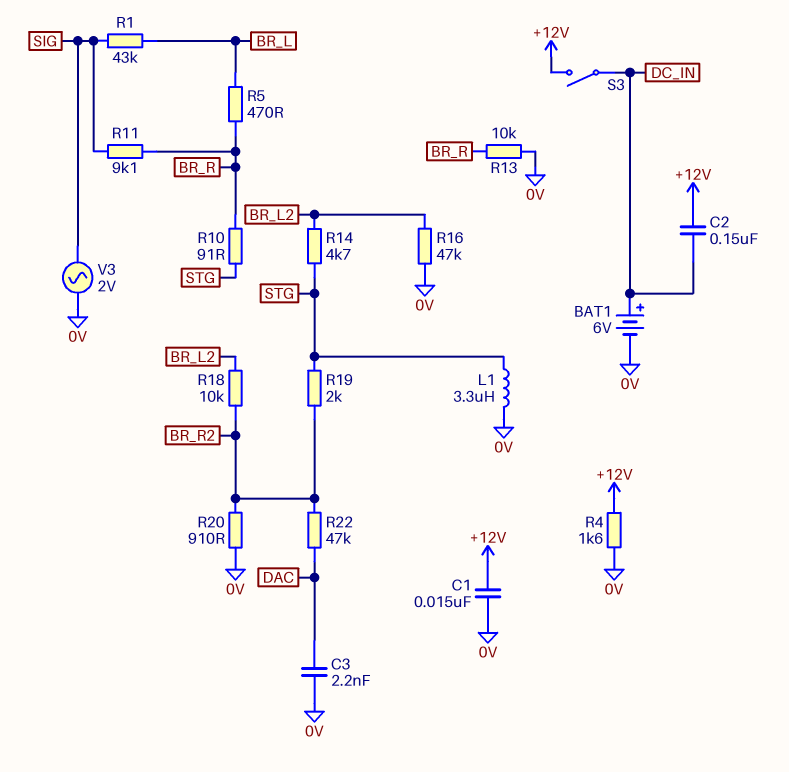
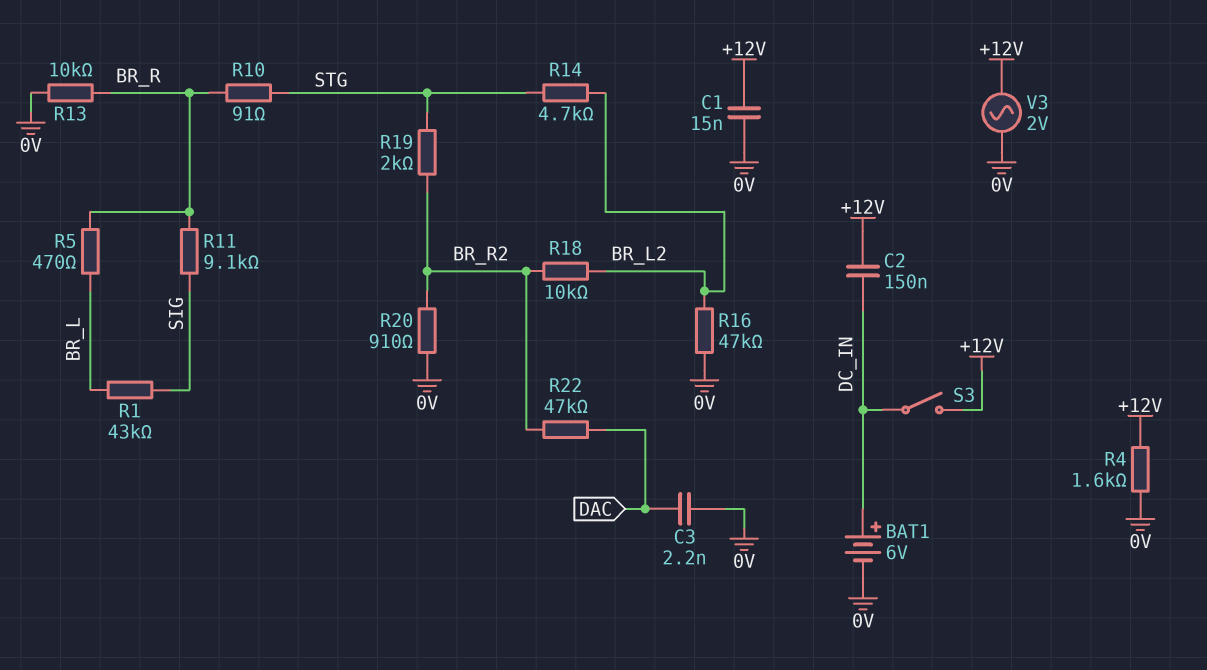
L1: 3.3uH (0V, STG) -> none
V3: AC 2V (0V, SIG) -> AC 2V (+12V, 0V)

